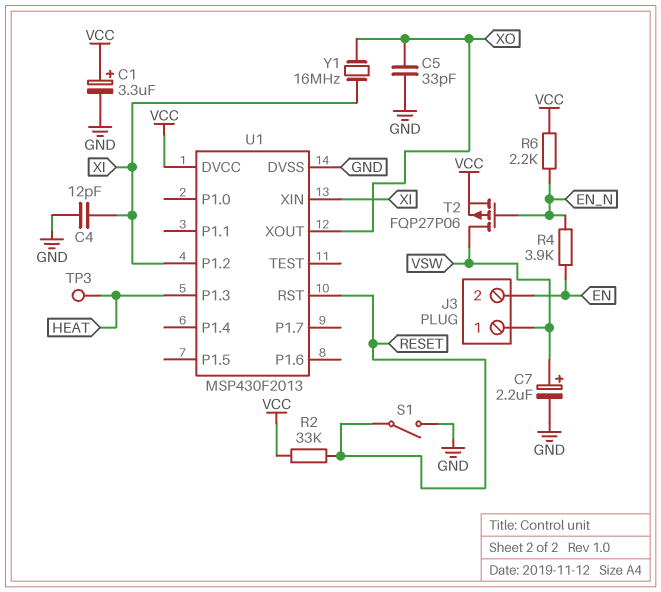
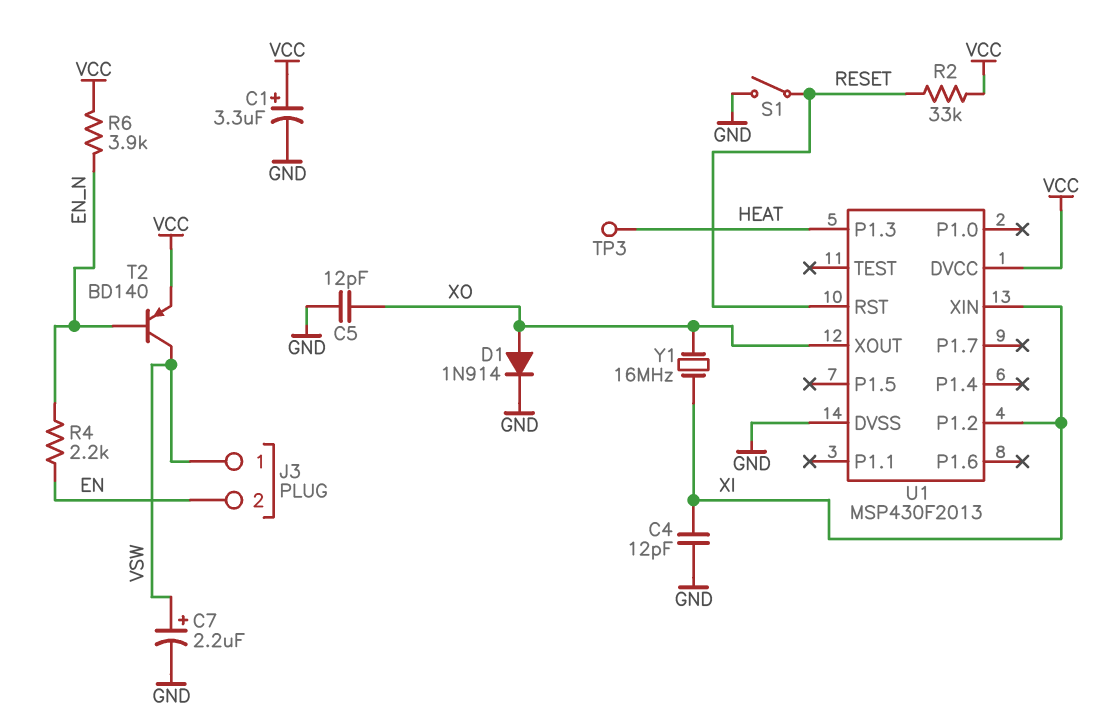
C5: 33pF (GND, XO) -> 12pF (GND, XO)
D1: none -> diode 1N914 (A XO, K GND)
R4: 3.9k (EN, EN_N) -> 2.2k (EN, EN_N)
R6: 2.2k (EN_N, VCC) -> 3.9k (EN_N, VCC)
T2: PMOS FQP27P06 (G EN_N, D VSW, S VCC) -> PNP BD140 (B EN_N, C VSW, E VCC)

